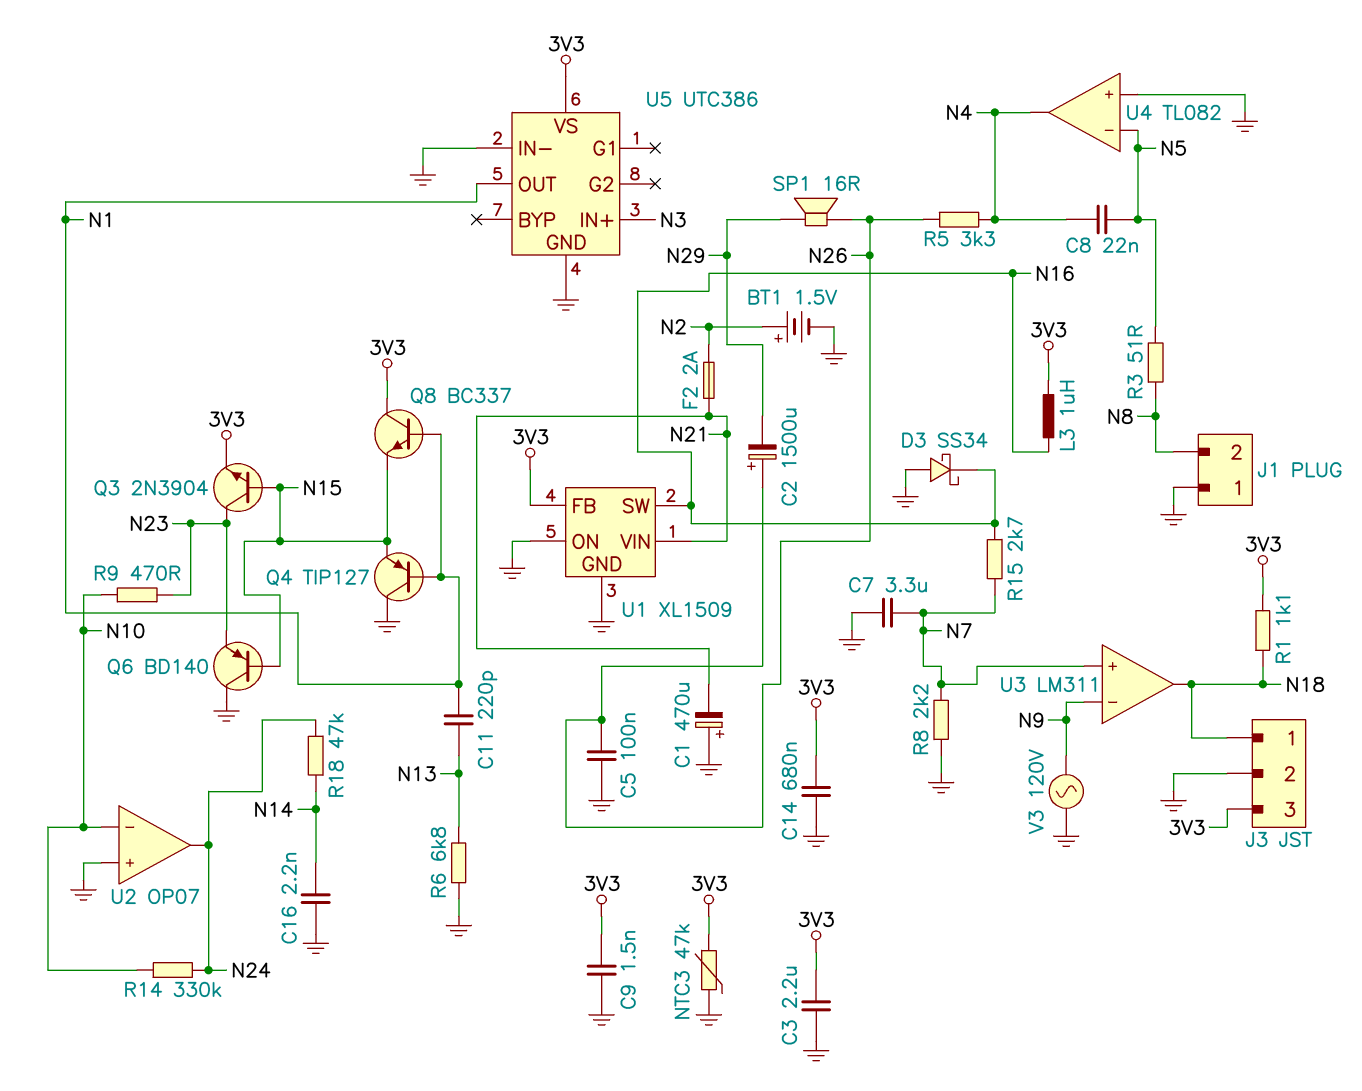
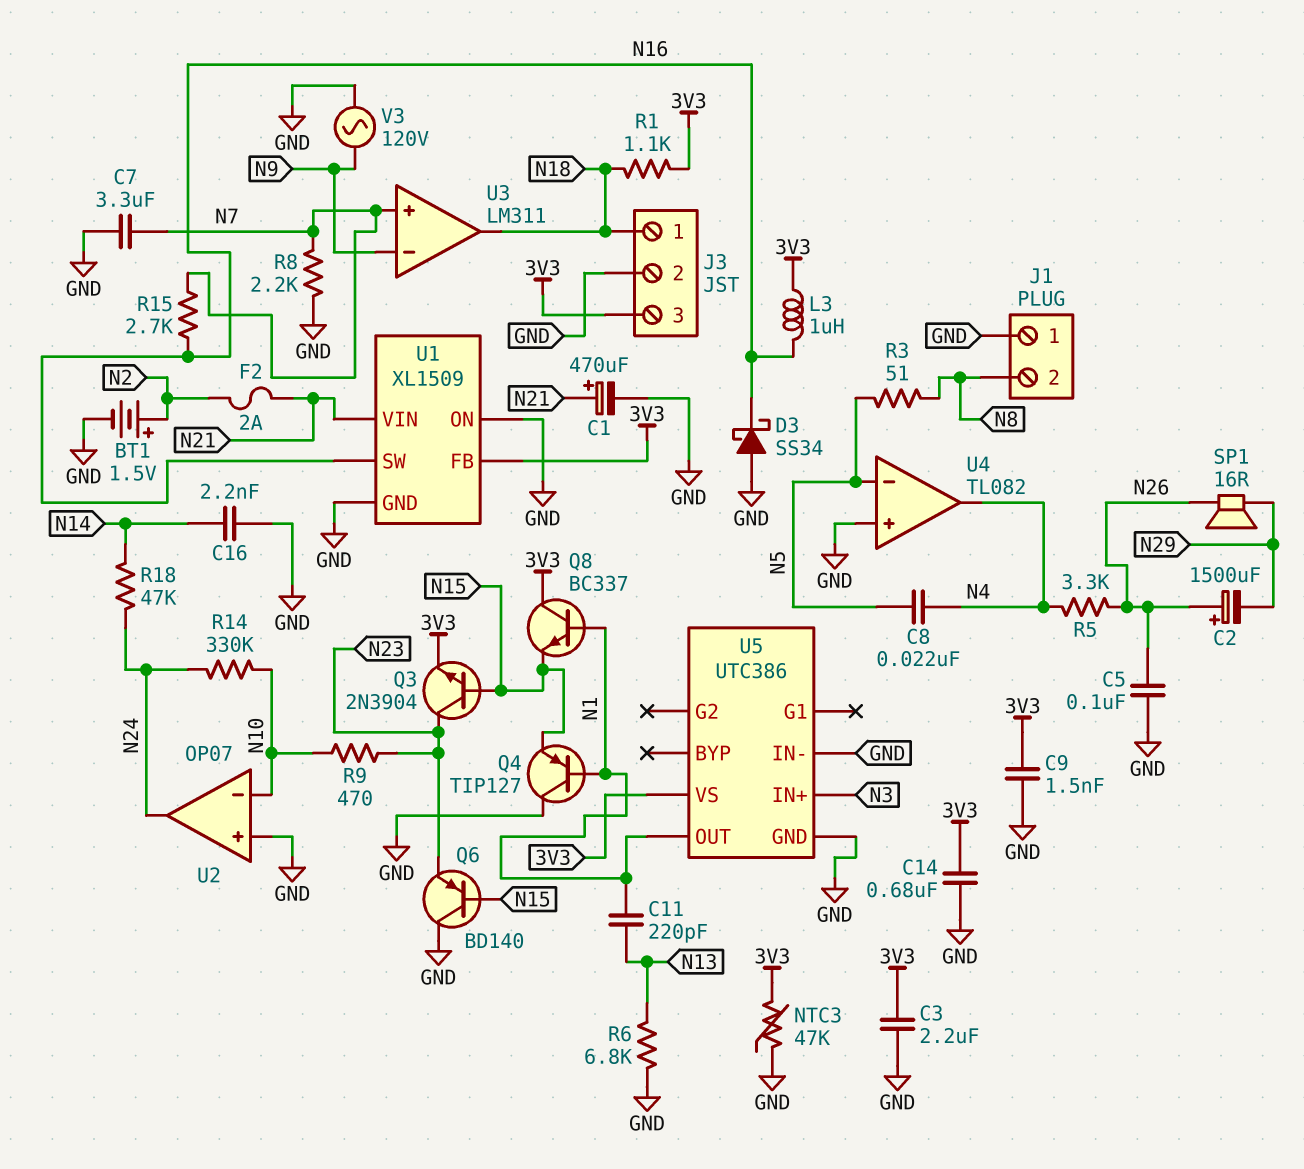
C1: 470uF (plus GND, minus N21) -> 470uF (plus N21, minus GND)

